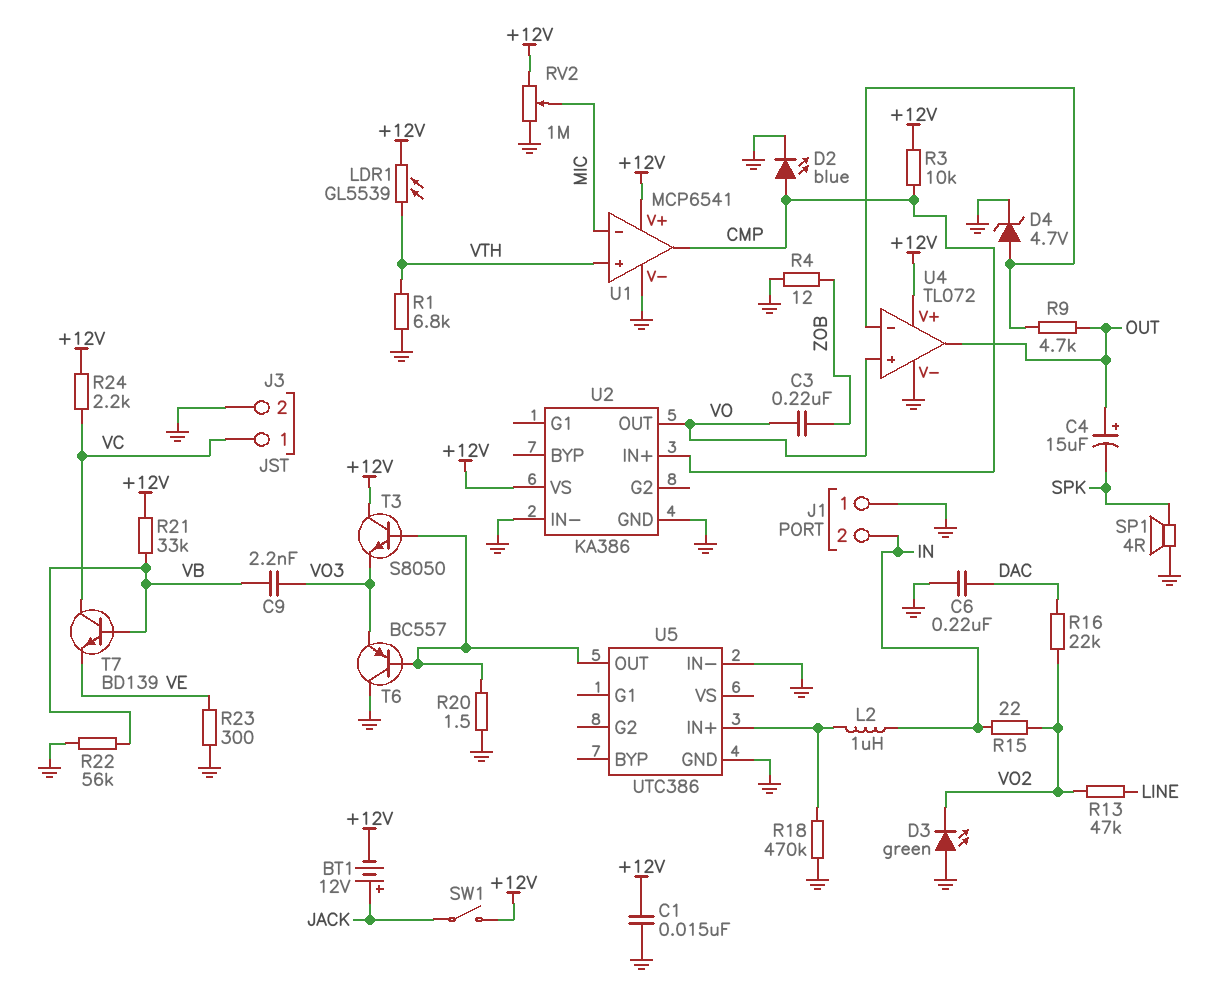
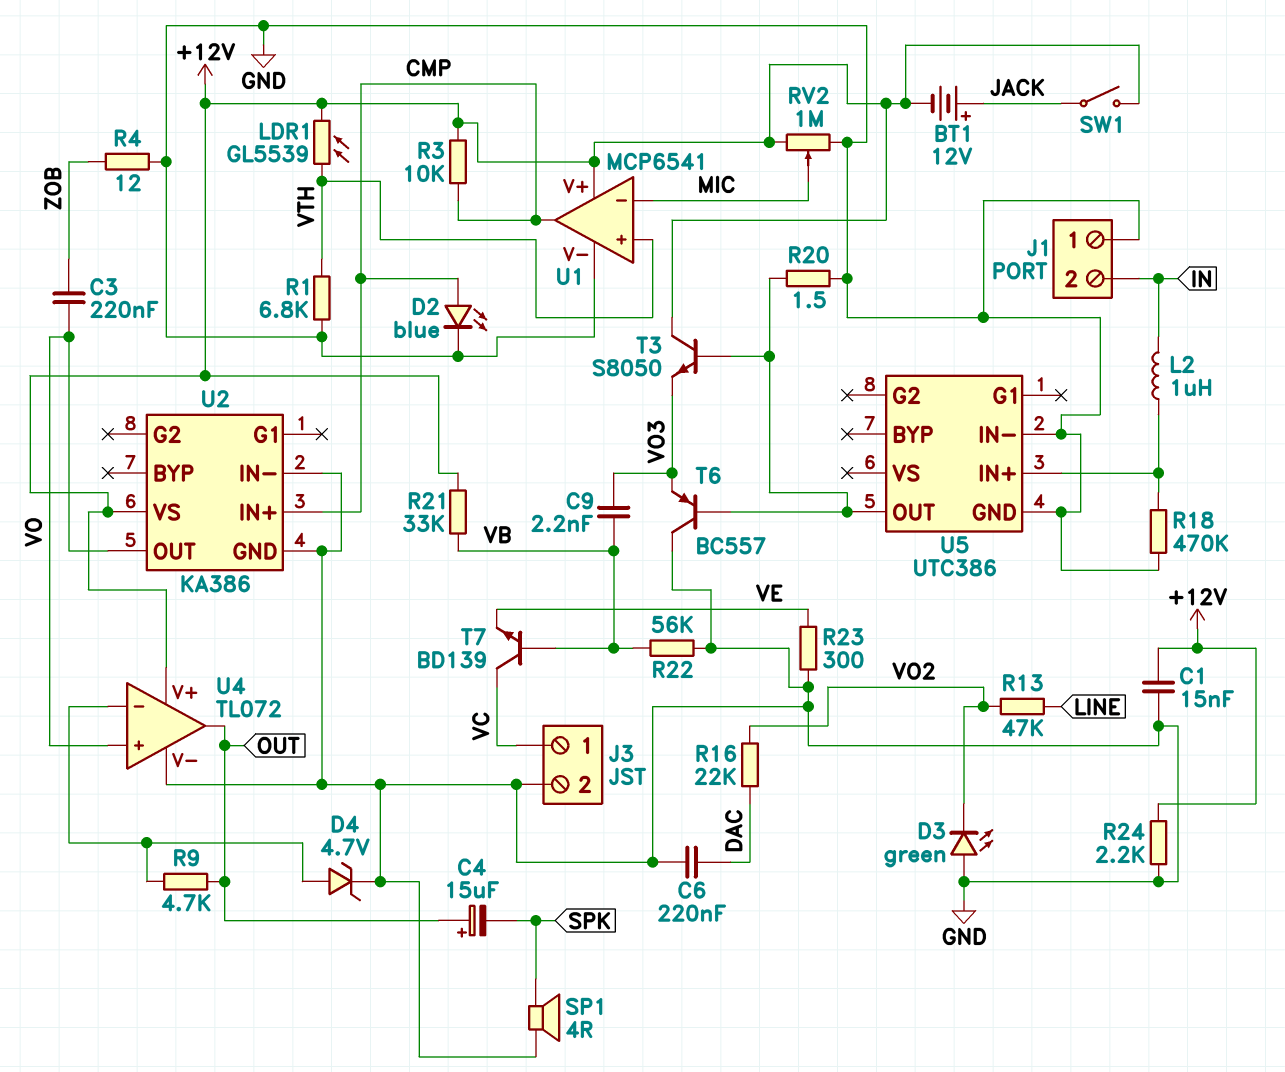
R15: 22 (IN, VO2) -> none
R24: 2.2k (+12V, VC) -> 2.2k (+12V, GND)

